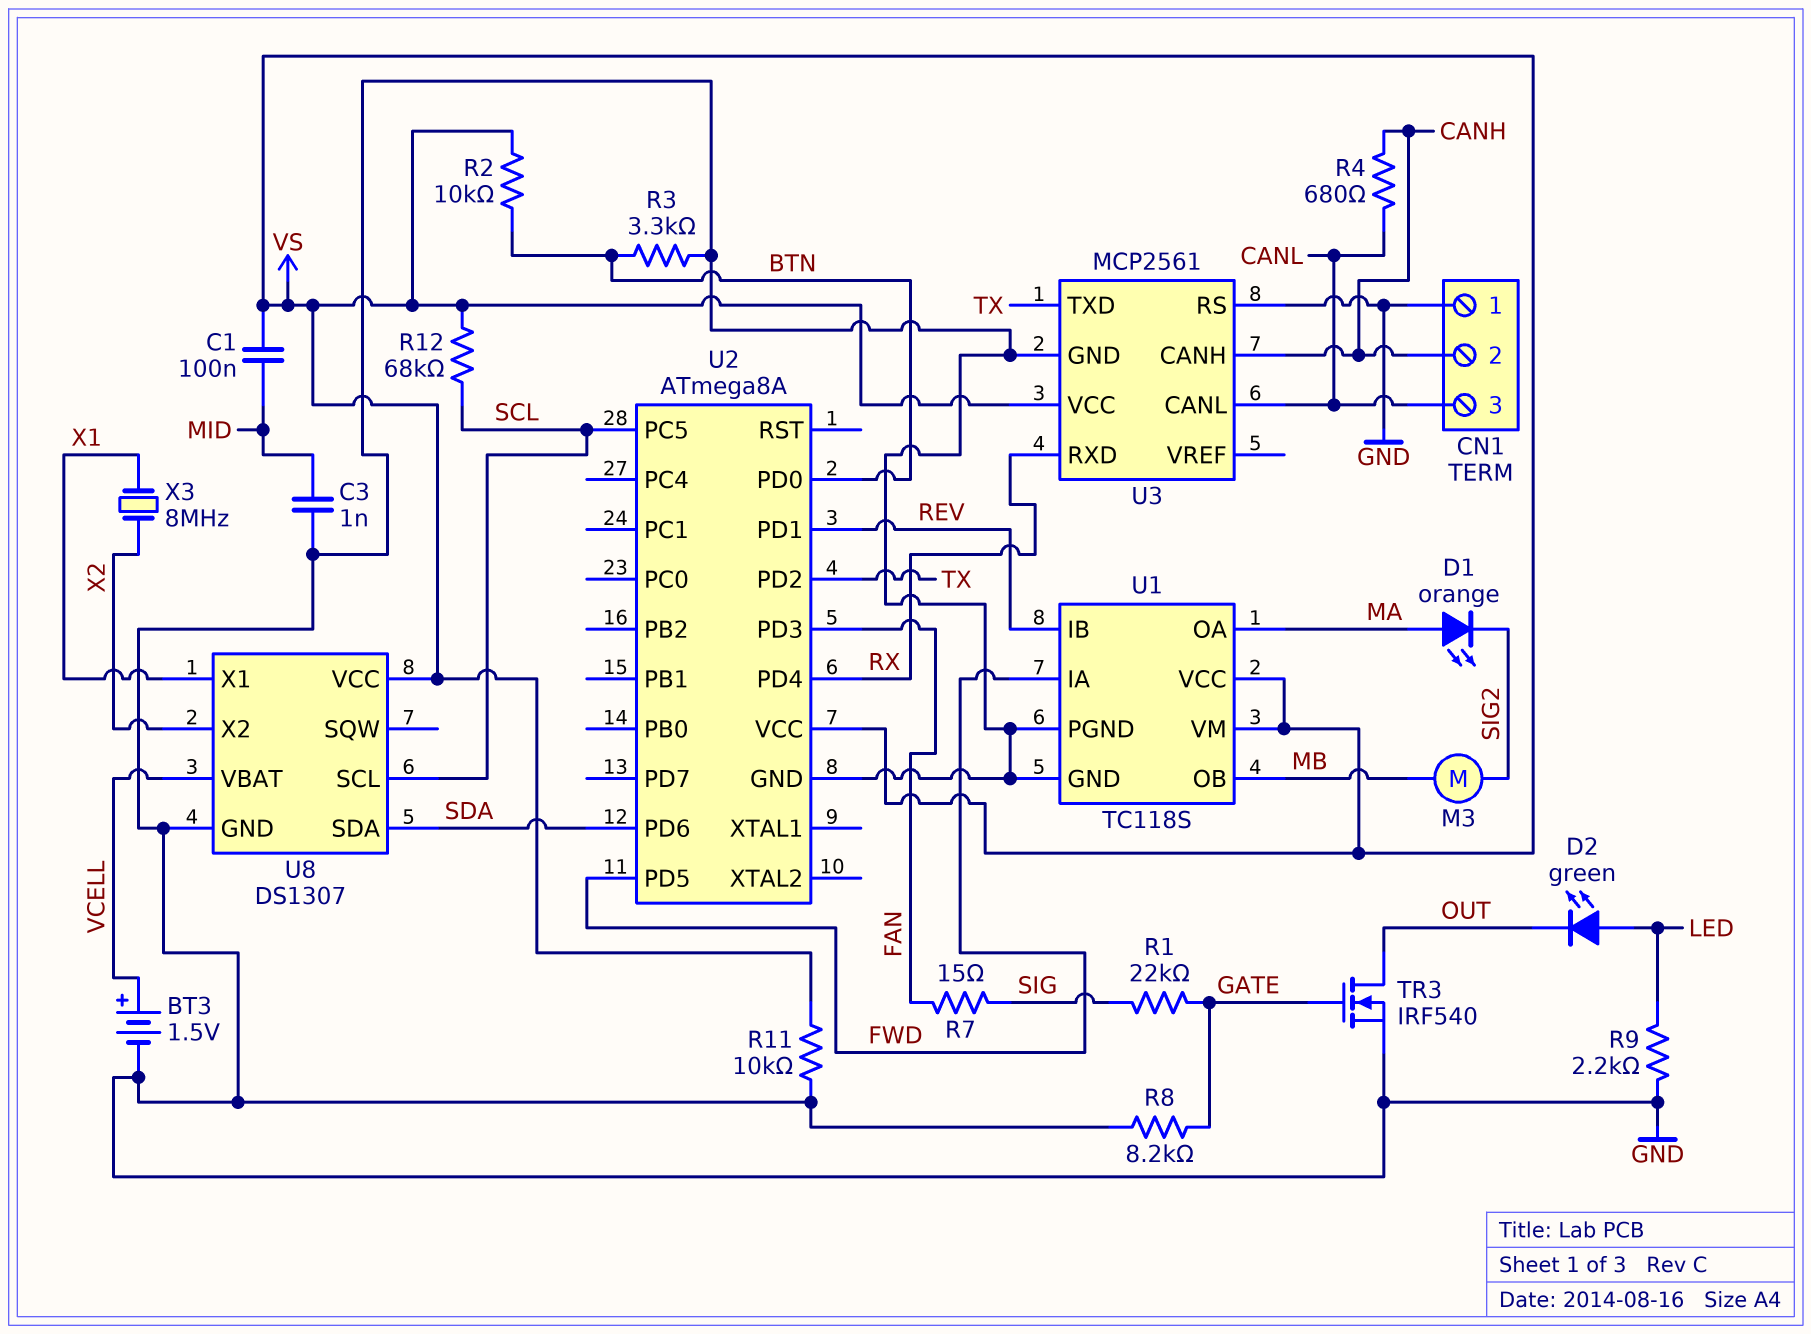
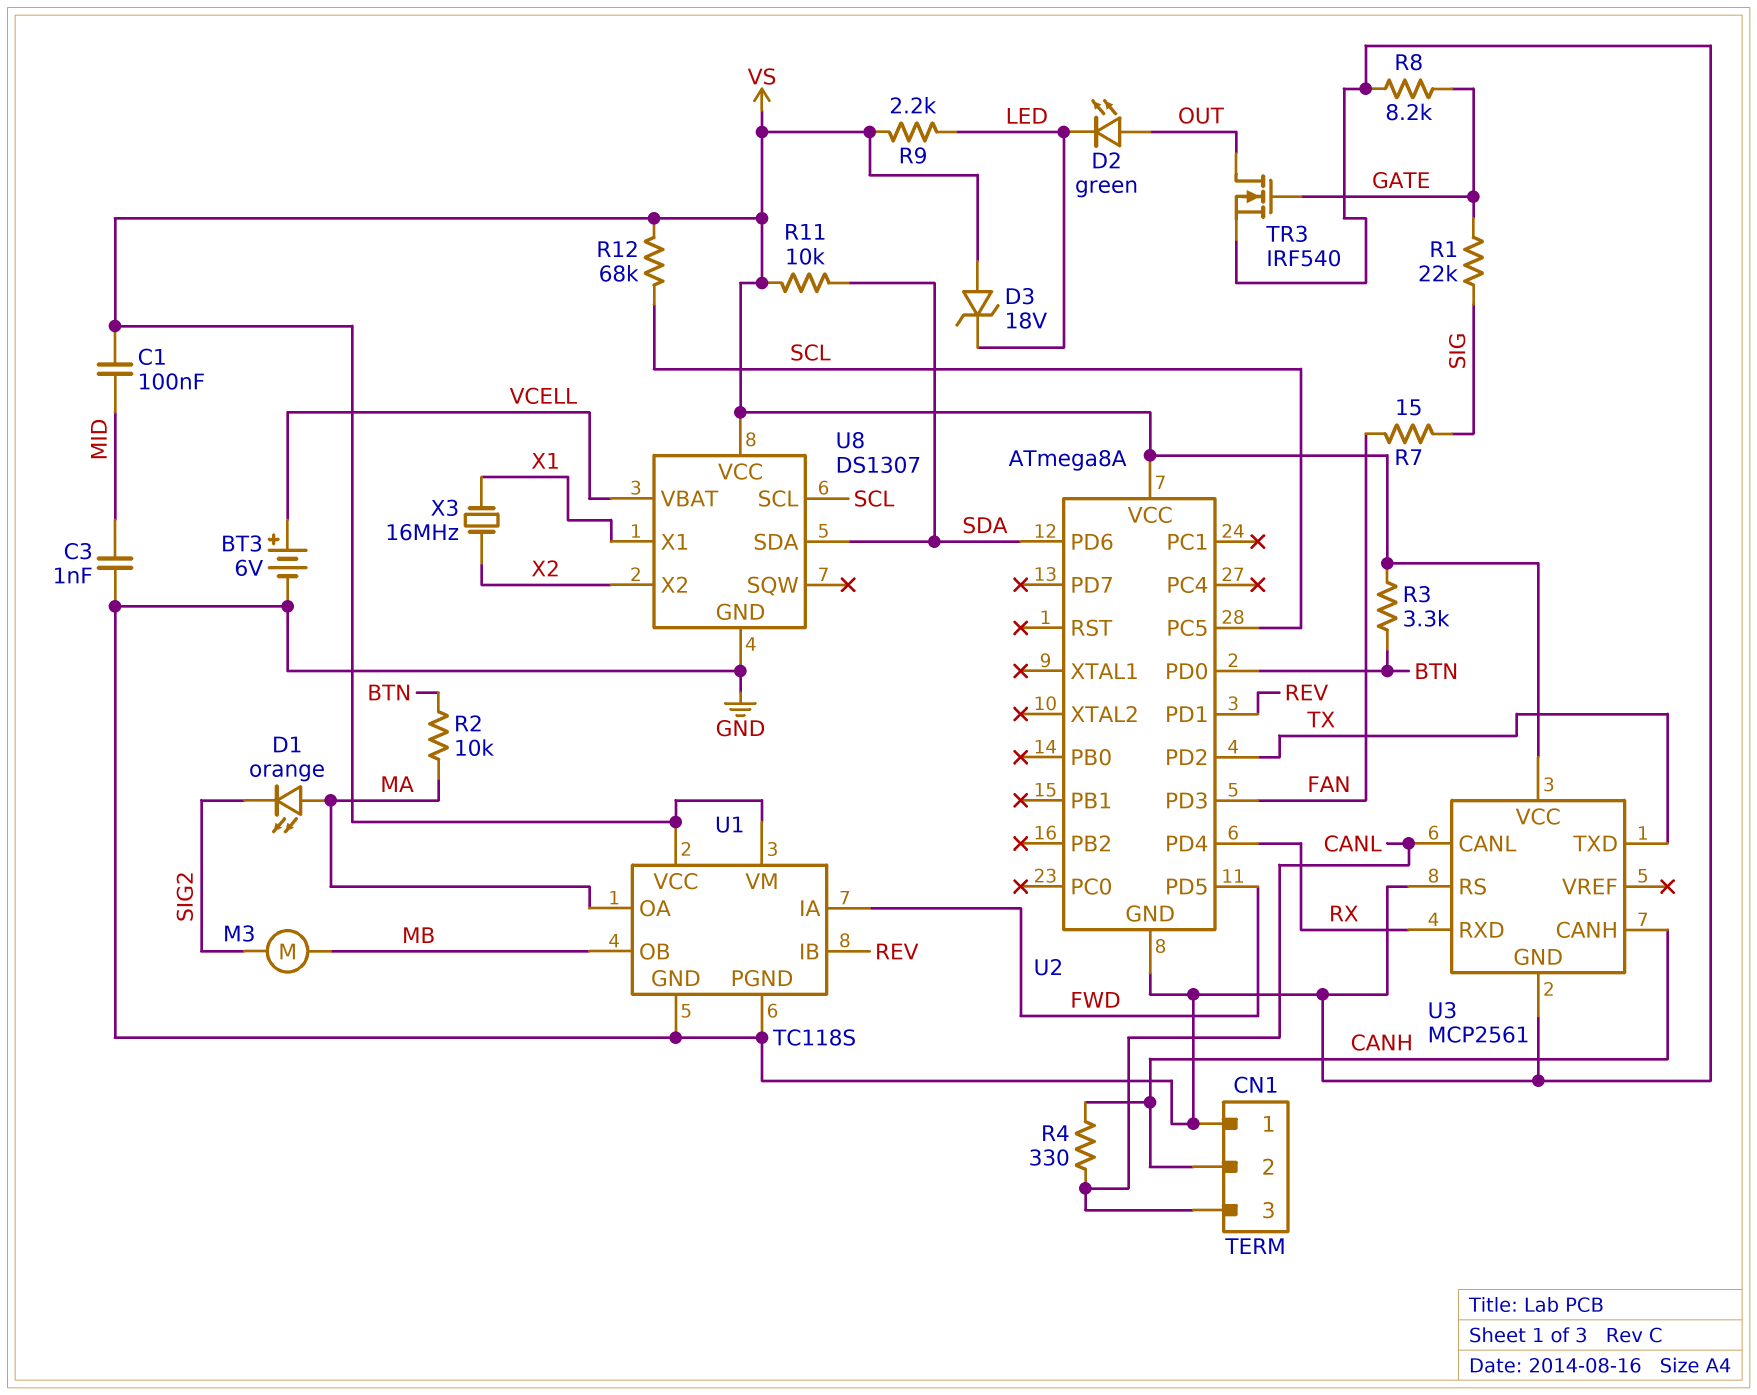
BT3: 1.5V (plus VCELL, minus GND) -> 6V (plus VCELL, minus GND)
D2: LED green (A LED, K OUT) -> LED green (A OUT, K LED)
D3: none -> zener 18V (A VS, K LED)
R2: 10k (BTN, VS) -> 10k (BTN, MA)
R3: 3.3k (BTN, GND) -> 3.3k (BTN, VS)
R4: 680 (CANH, CANL) -> 330 (CANH, CANL)
R9: 2.2k (GND, LED) -> 2.2k (LED, VS)
R11: 10k (GND, VS) -> 10k (SDA, VS)
X3: 8MHz (X1, X2) -> 16MHz (X1, X2)

